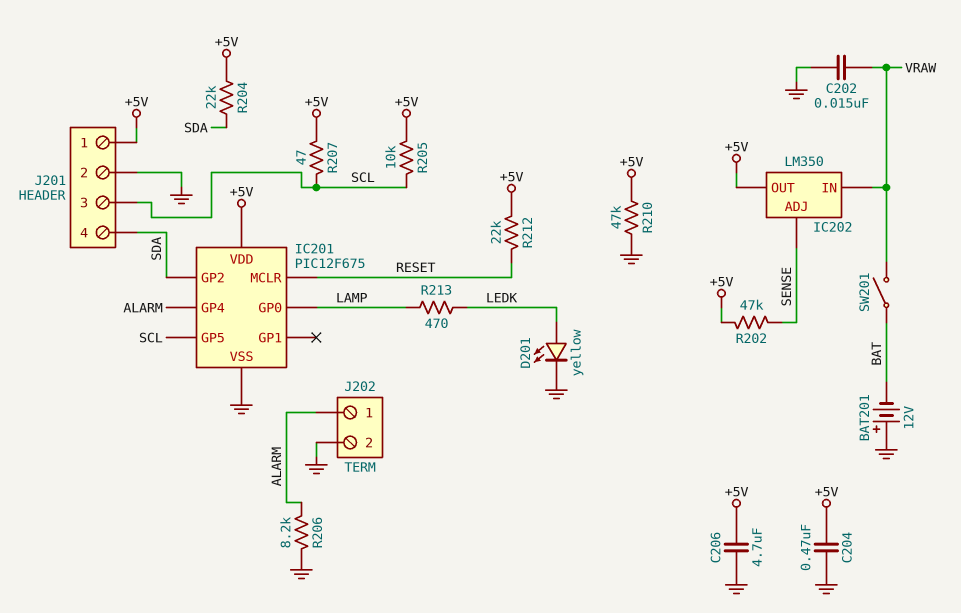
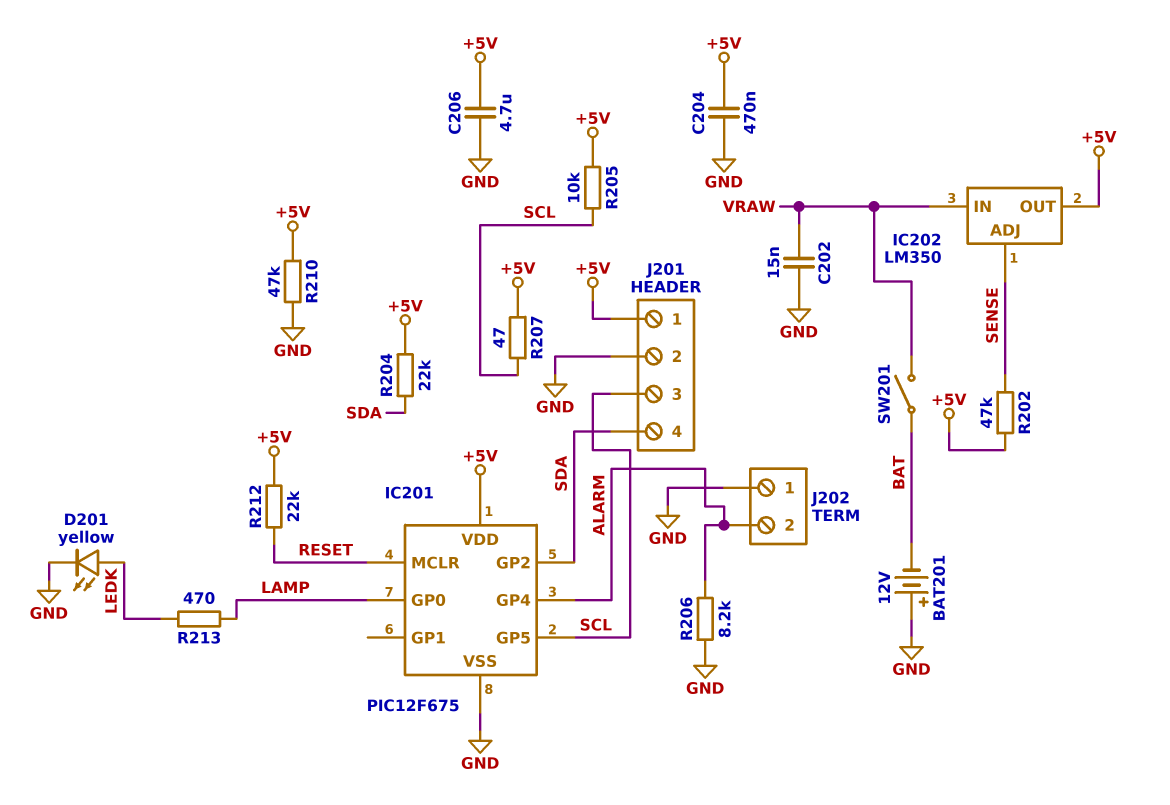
J202 pin 1: ALARM -> GND
J202 pin 2: GND -> ALARM

